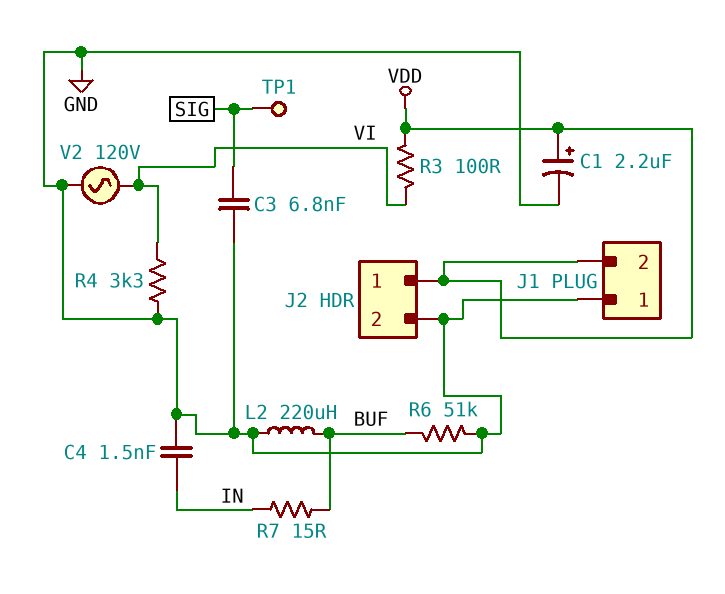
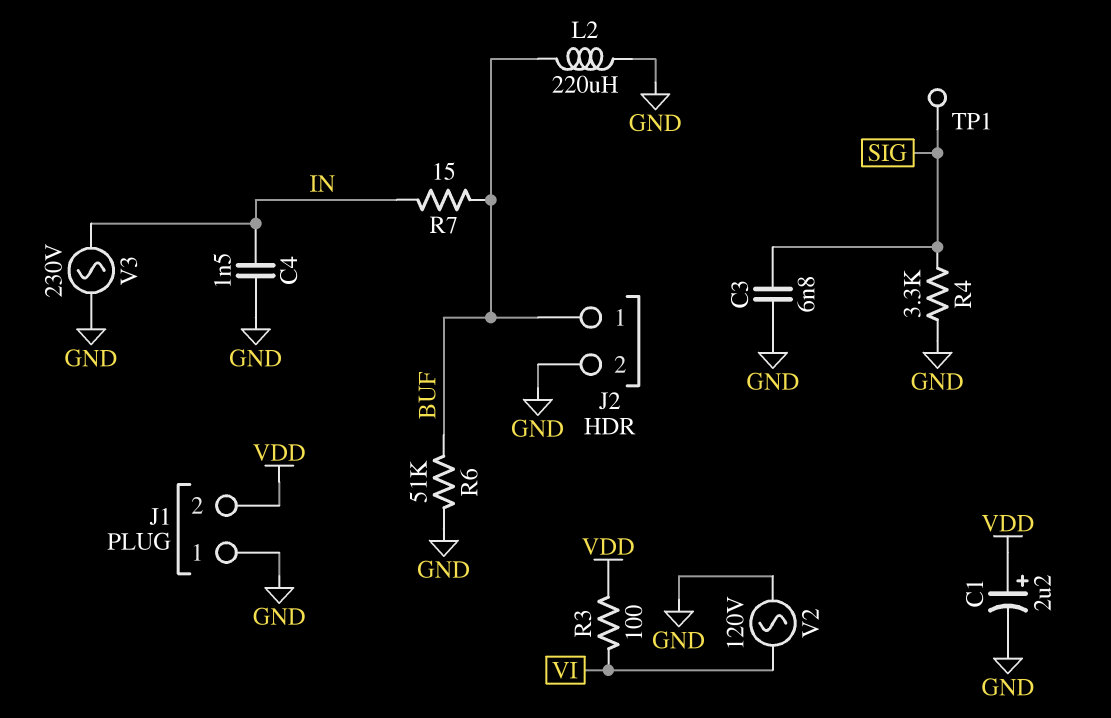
J2 pin 1: VDD -> BUF
R4: 3.3k (GND, VI) -> 3.3k (GND, SIG)
V3: none -> AC 230V (GND, IN)

